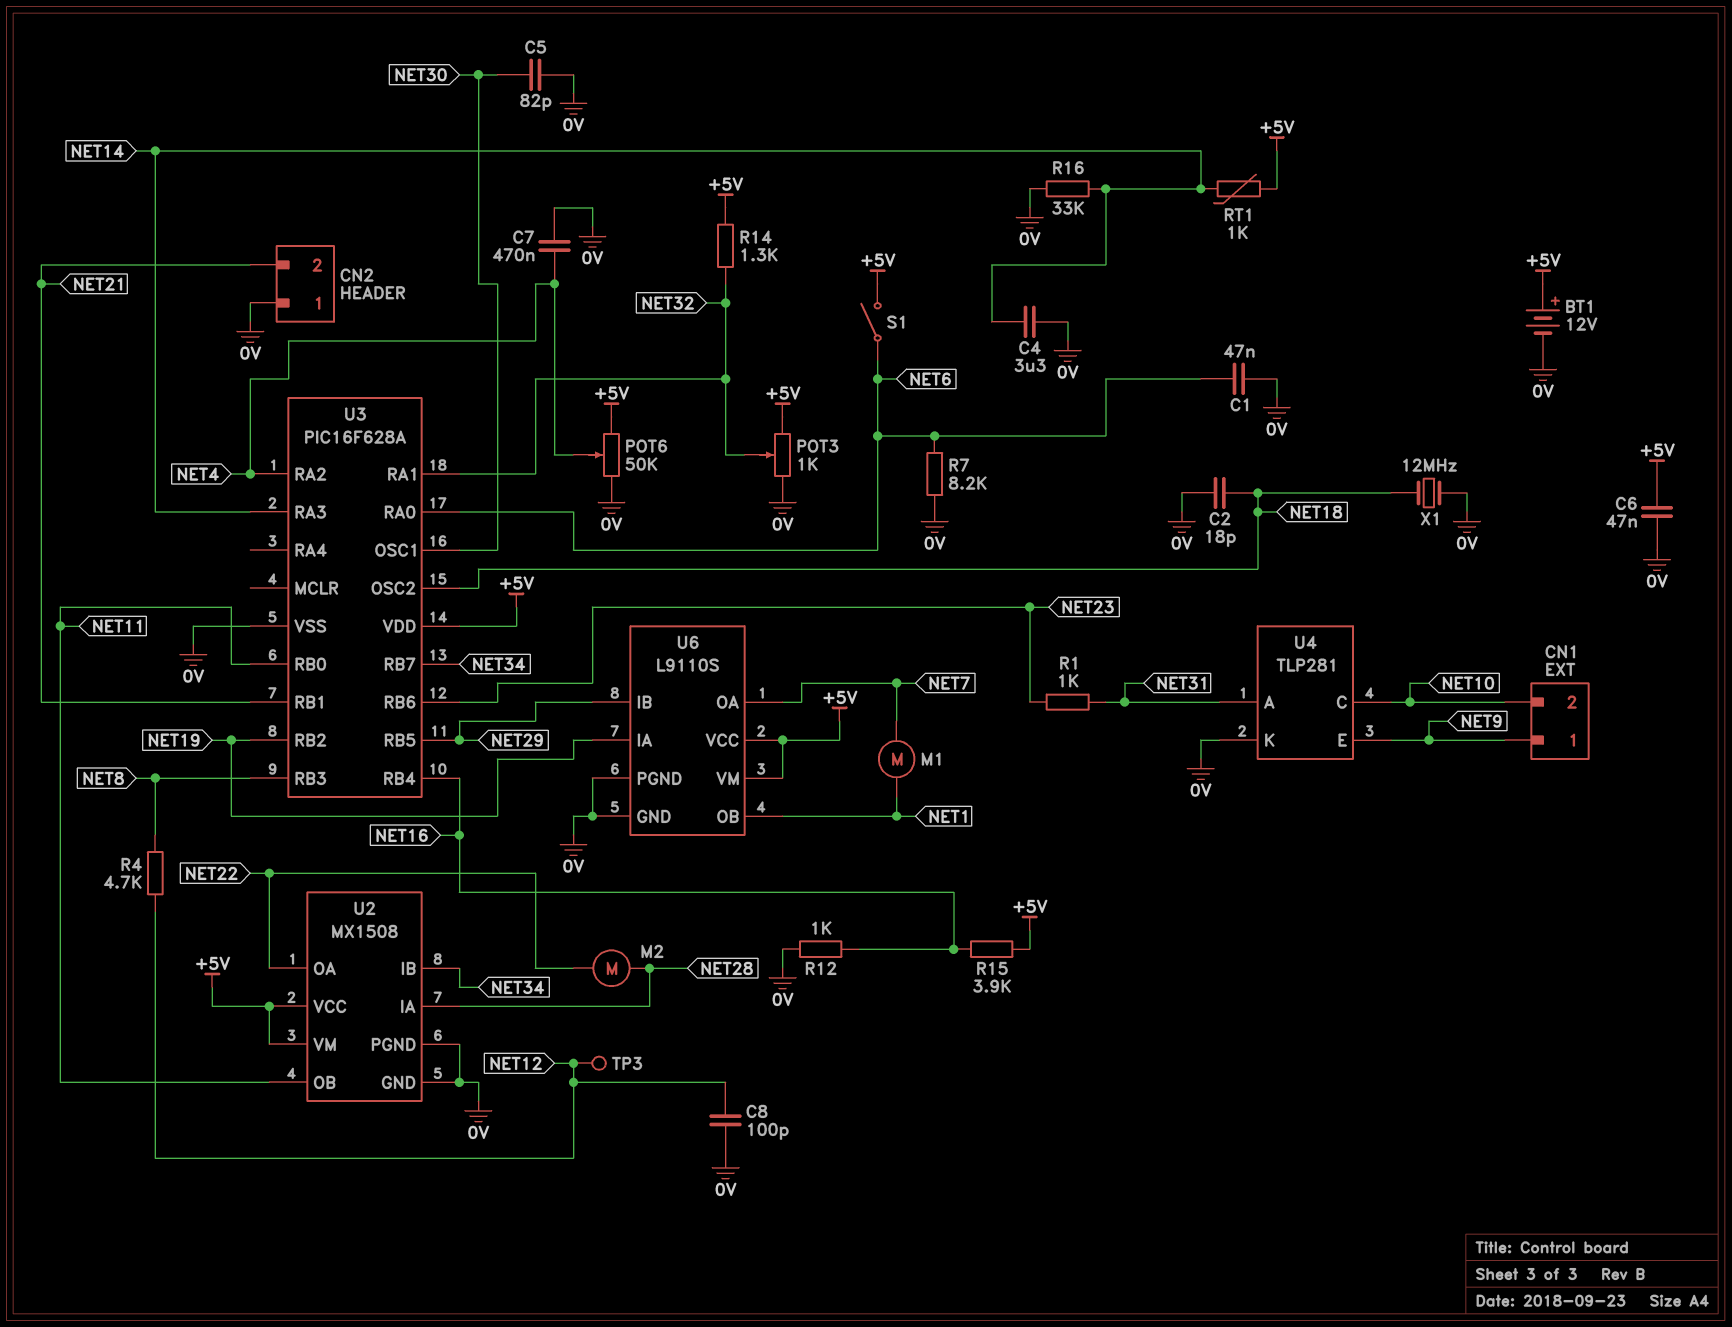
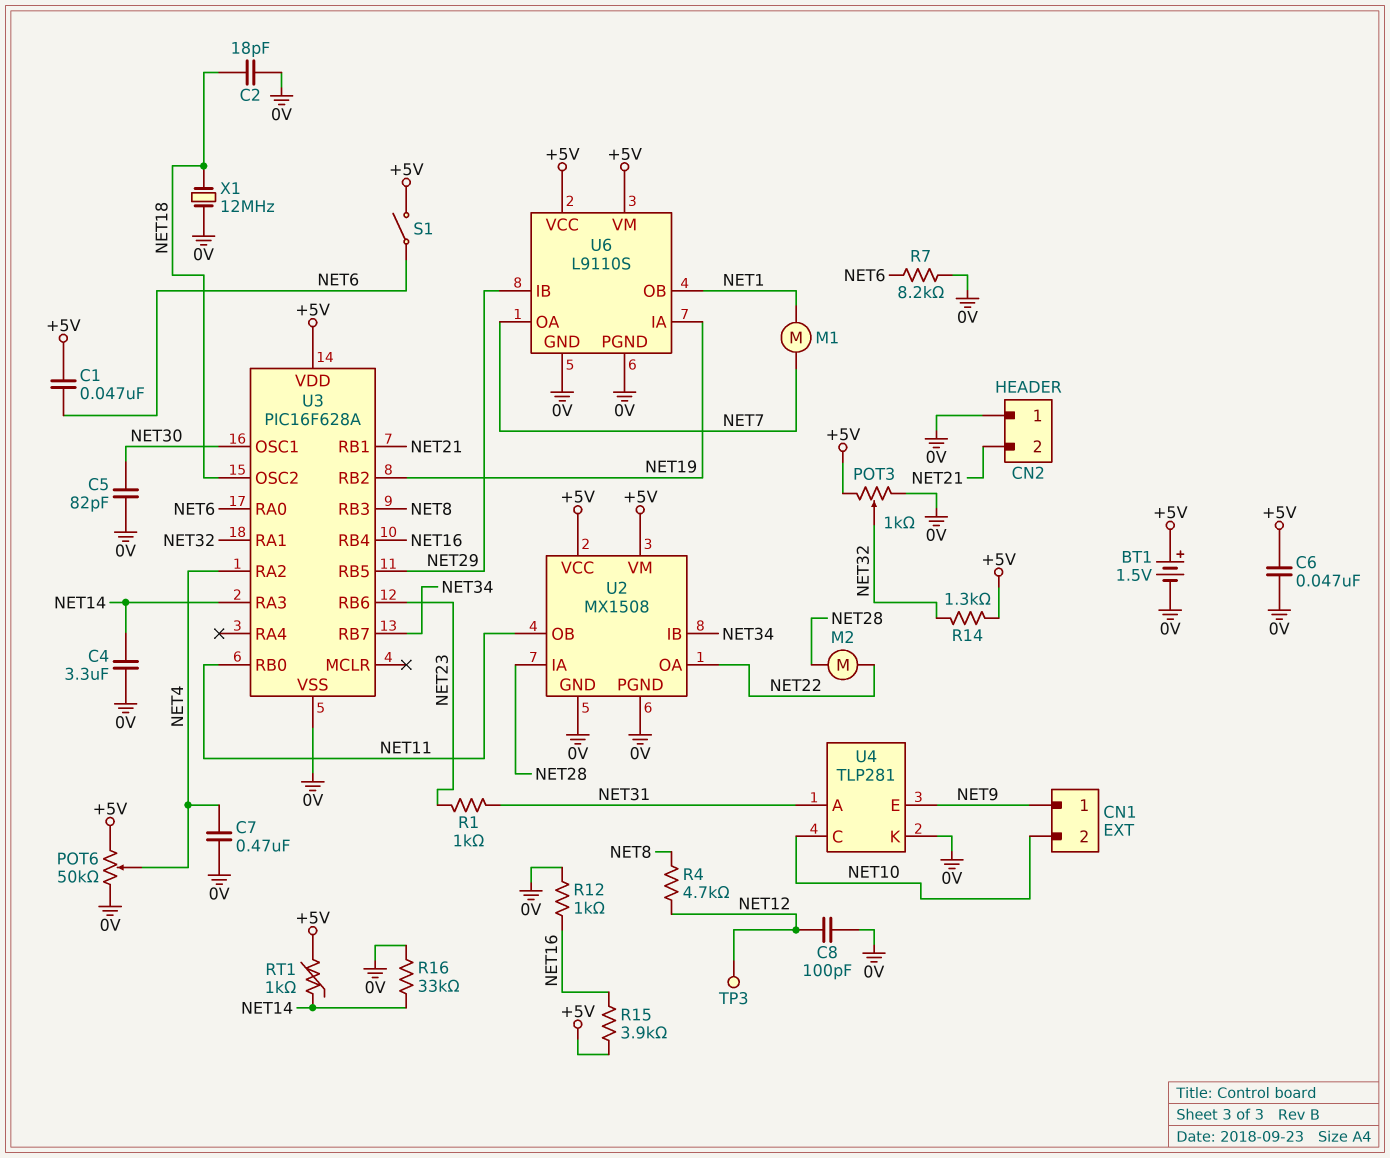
BT1: 12V (plus +5V, minus 0V) -> 1.5V (plus +5V, minus 0V)
C1: 47nF (0V, NET6) -> 47nF (+5V, NET6)

